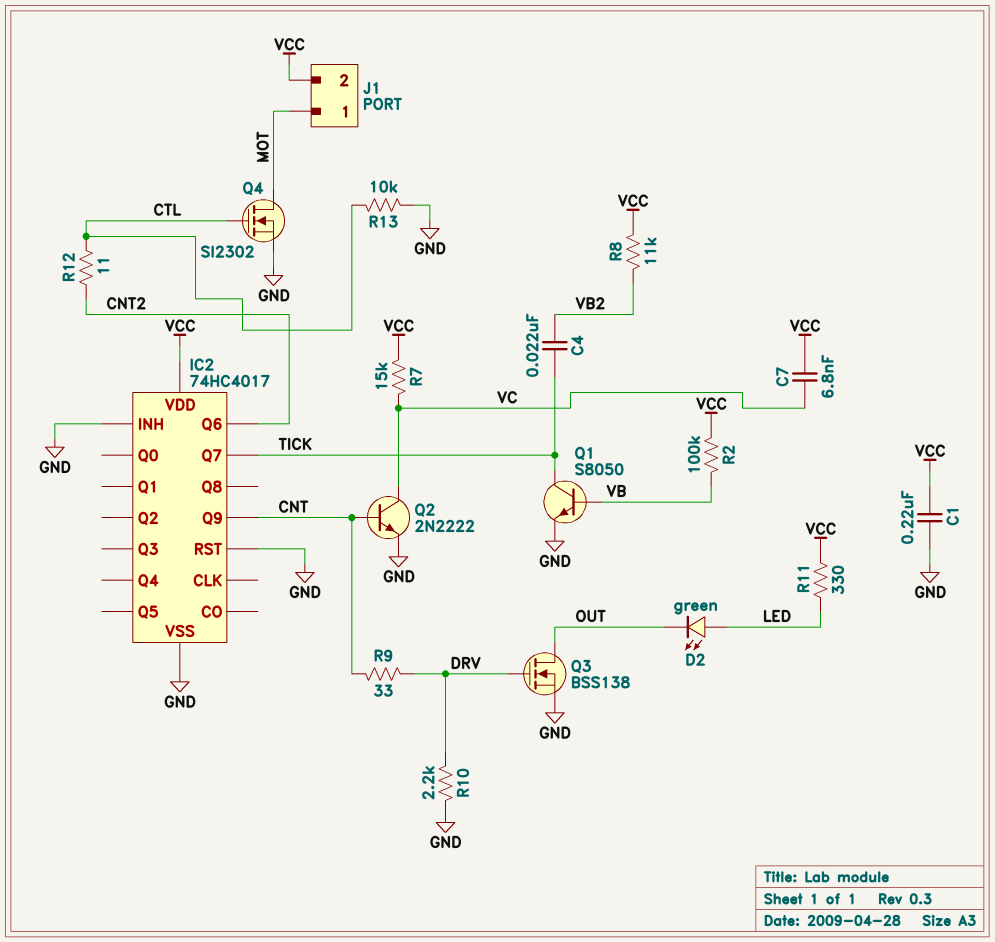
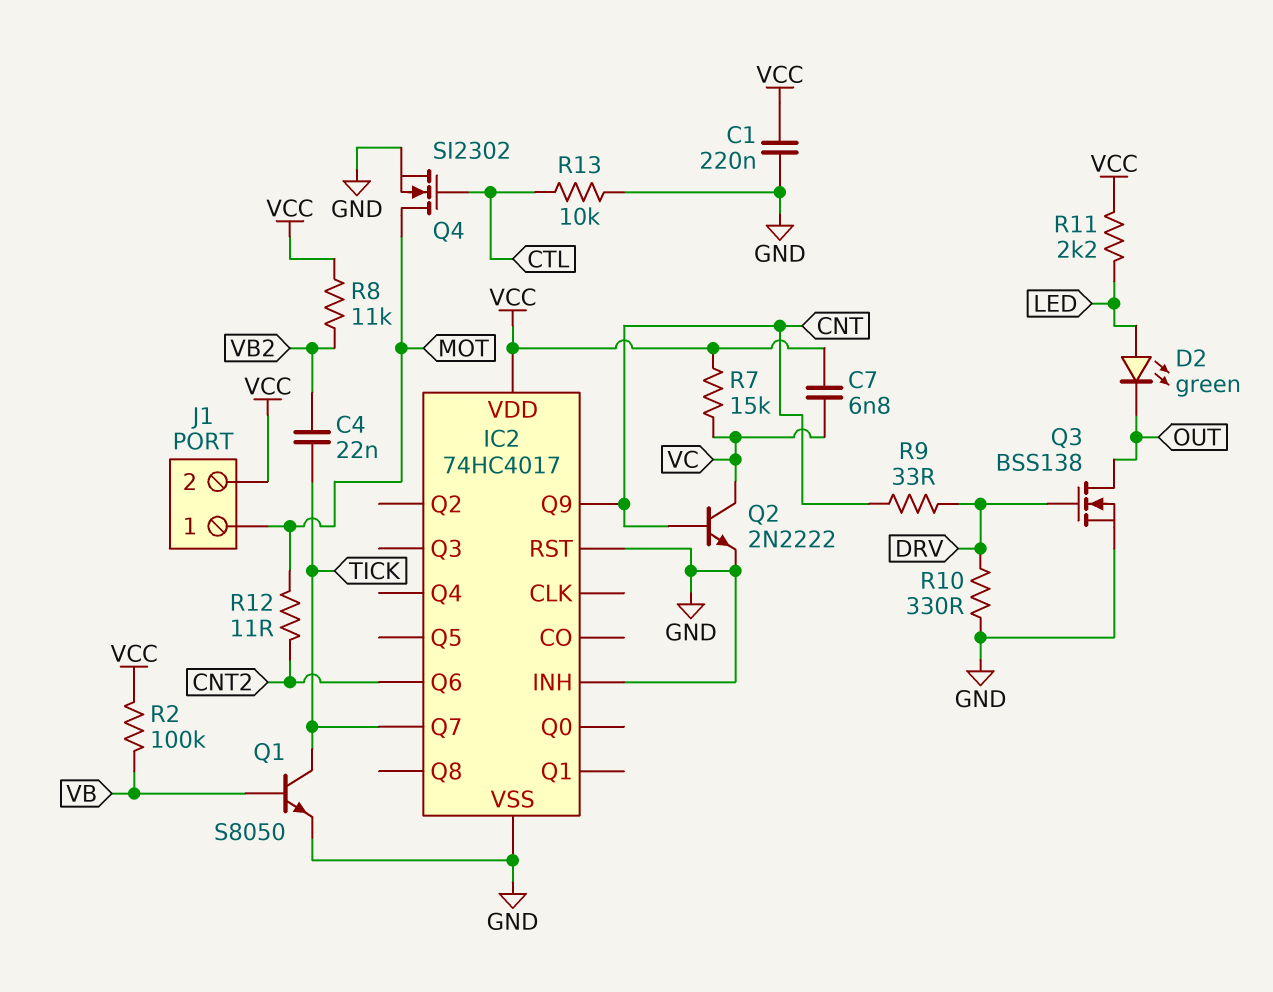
R10: 2.2k (DRV, GND) -> 330 (DRV, GND)
R11: 330 (LED, VCC) -> 2.2k (LED, VCC)
R12: 11 (CNT2, CTL) -> 11 (CNT2, MOT)

